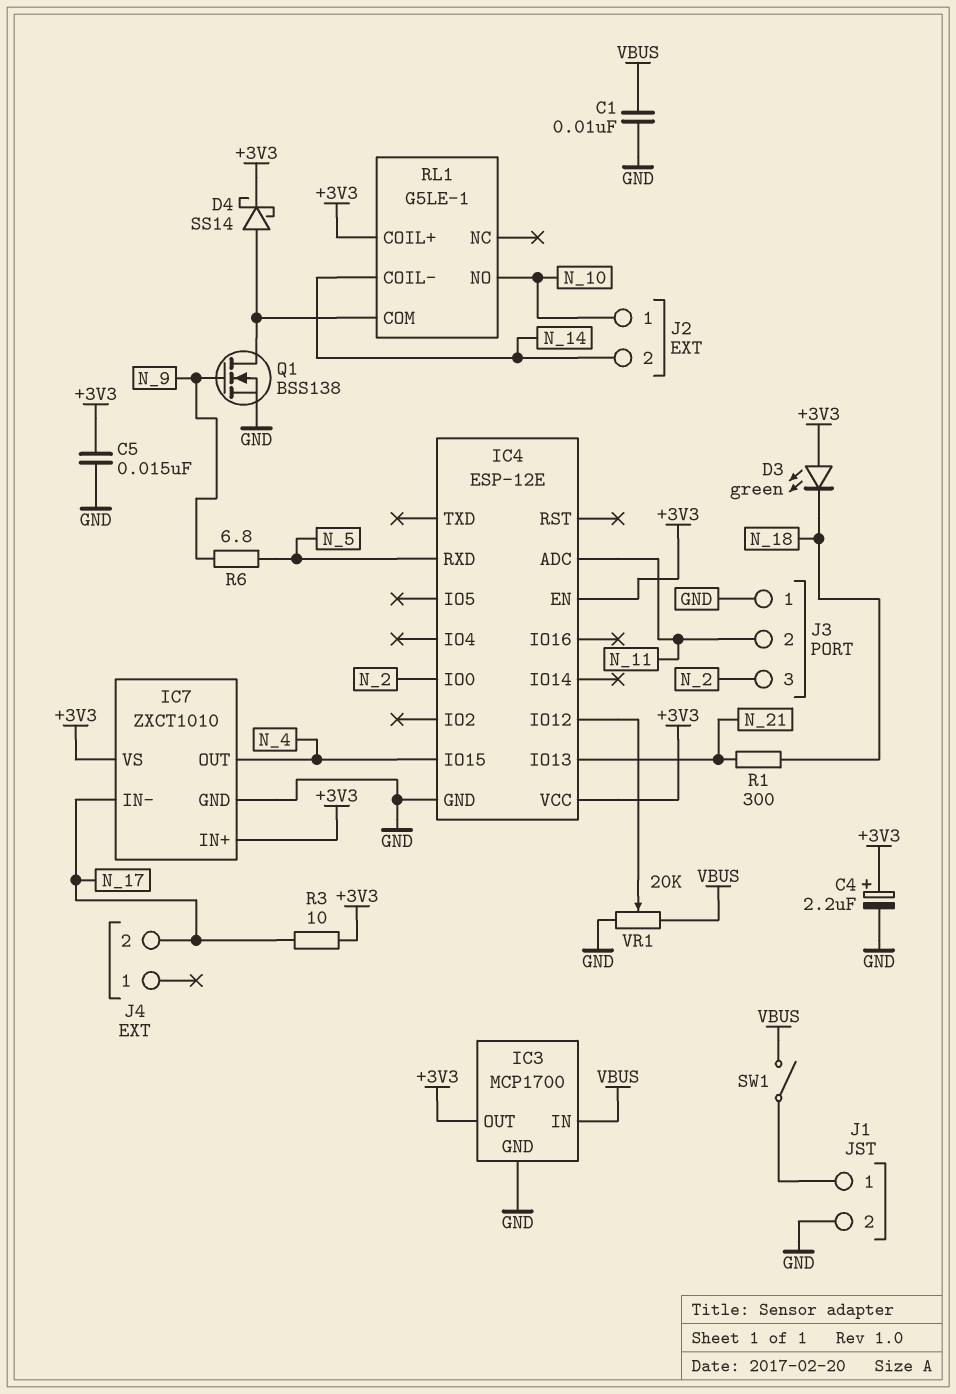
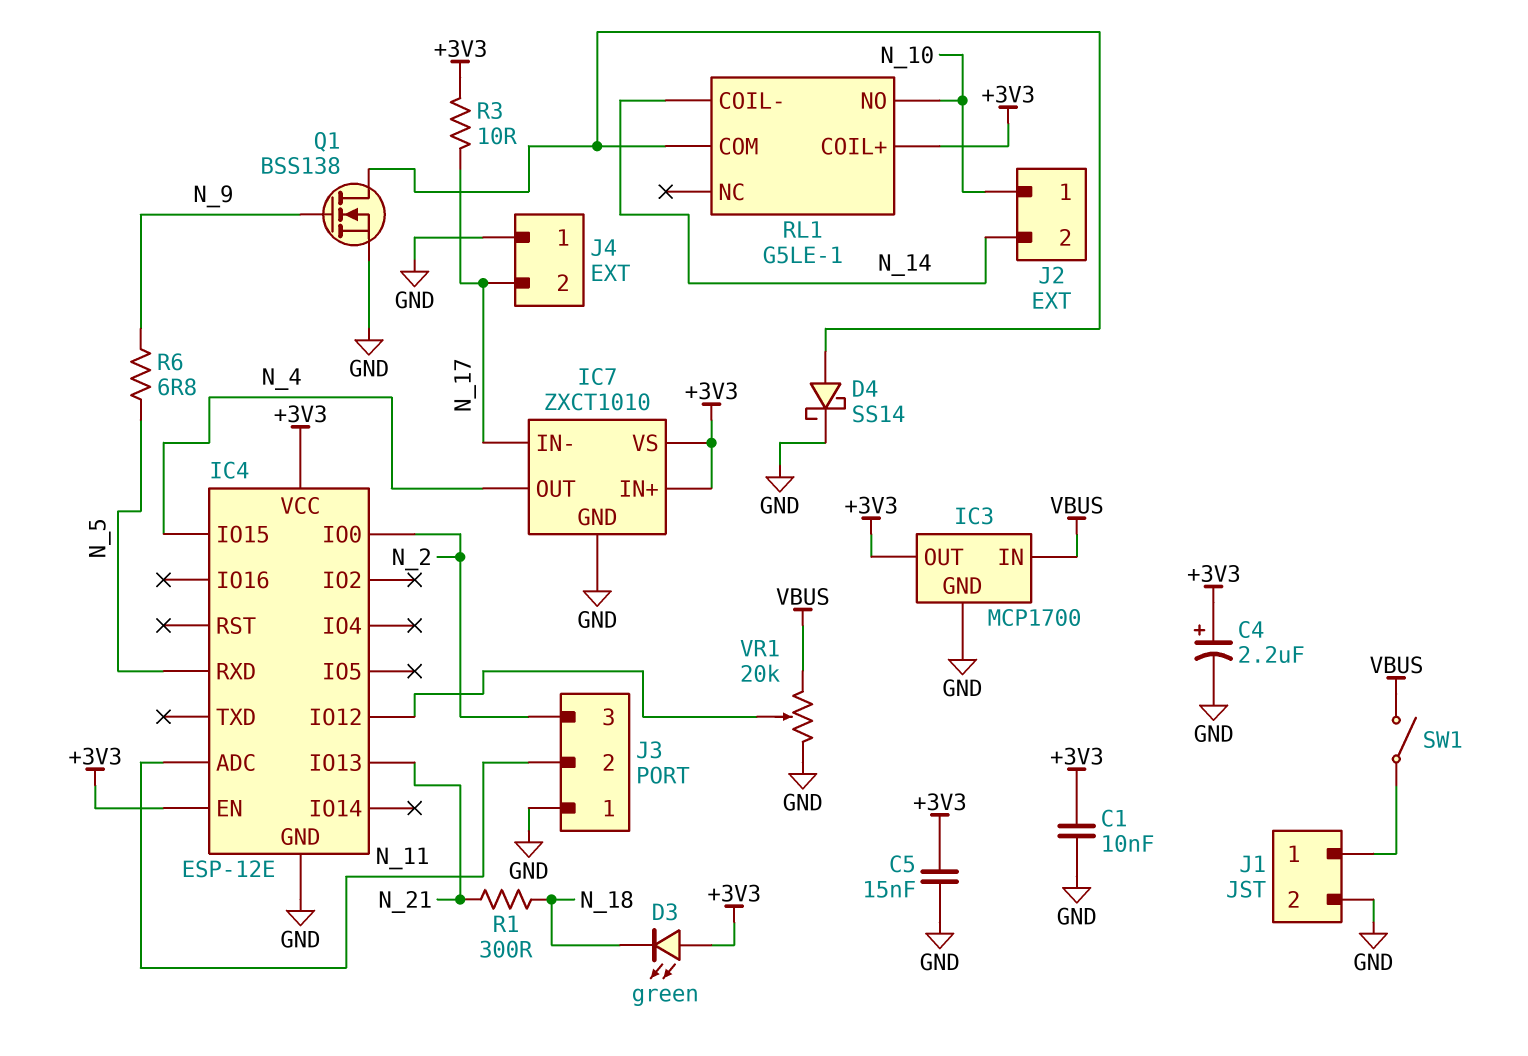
C1: 10nF (GND, VBUS) -> 10nF (+3V3, GND)
D4: schottky SS14 (A RL1/COM, K +3V3) -> schottky SS14 (A RL1/COM, K GND)
J4 pin 1: none -> GND

